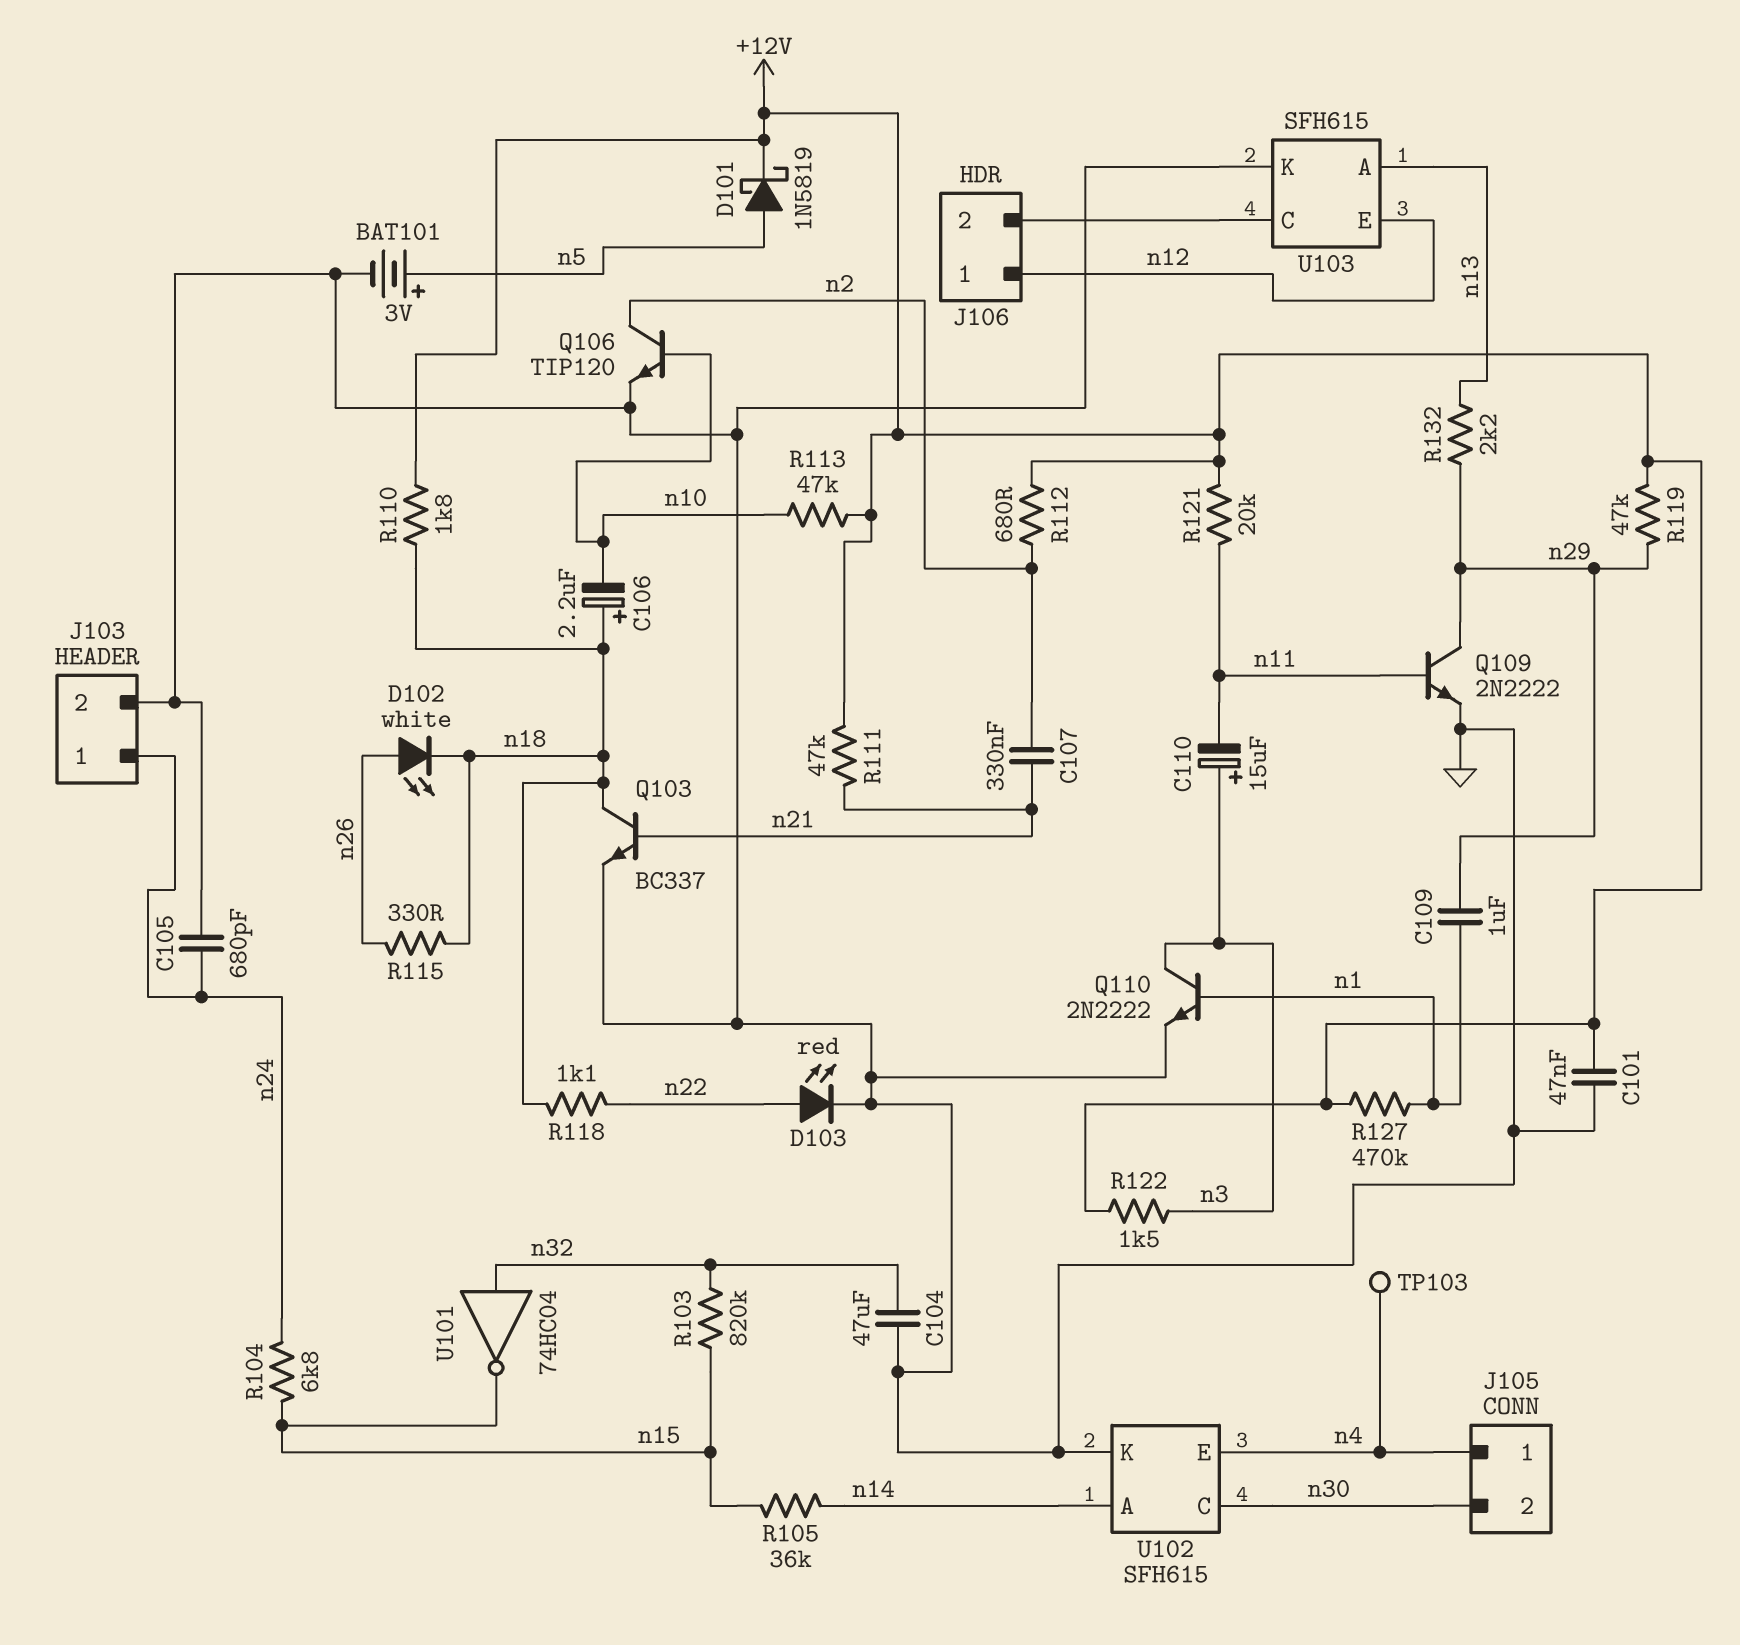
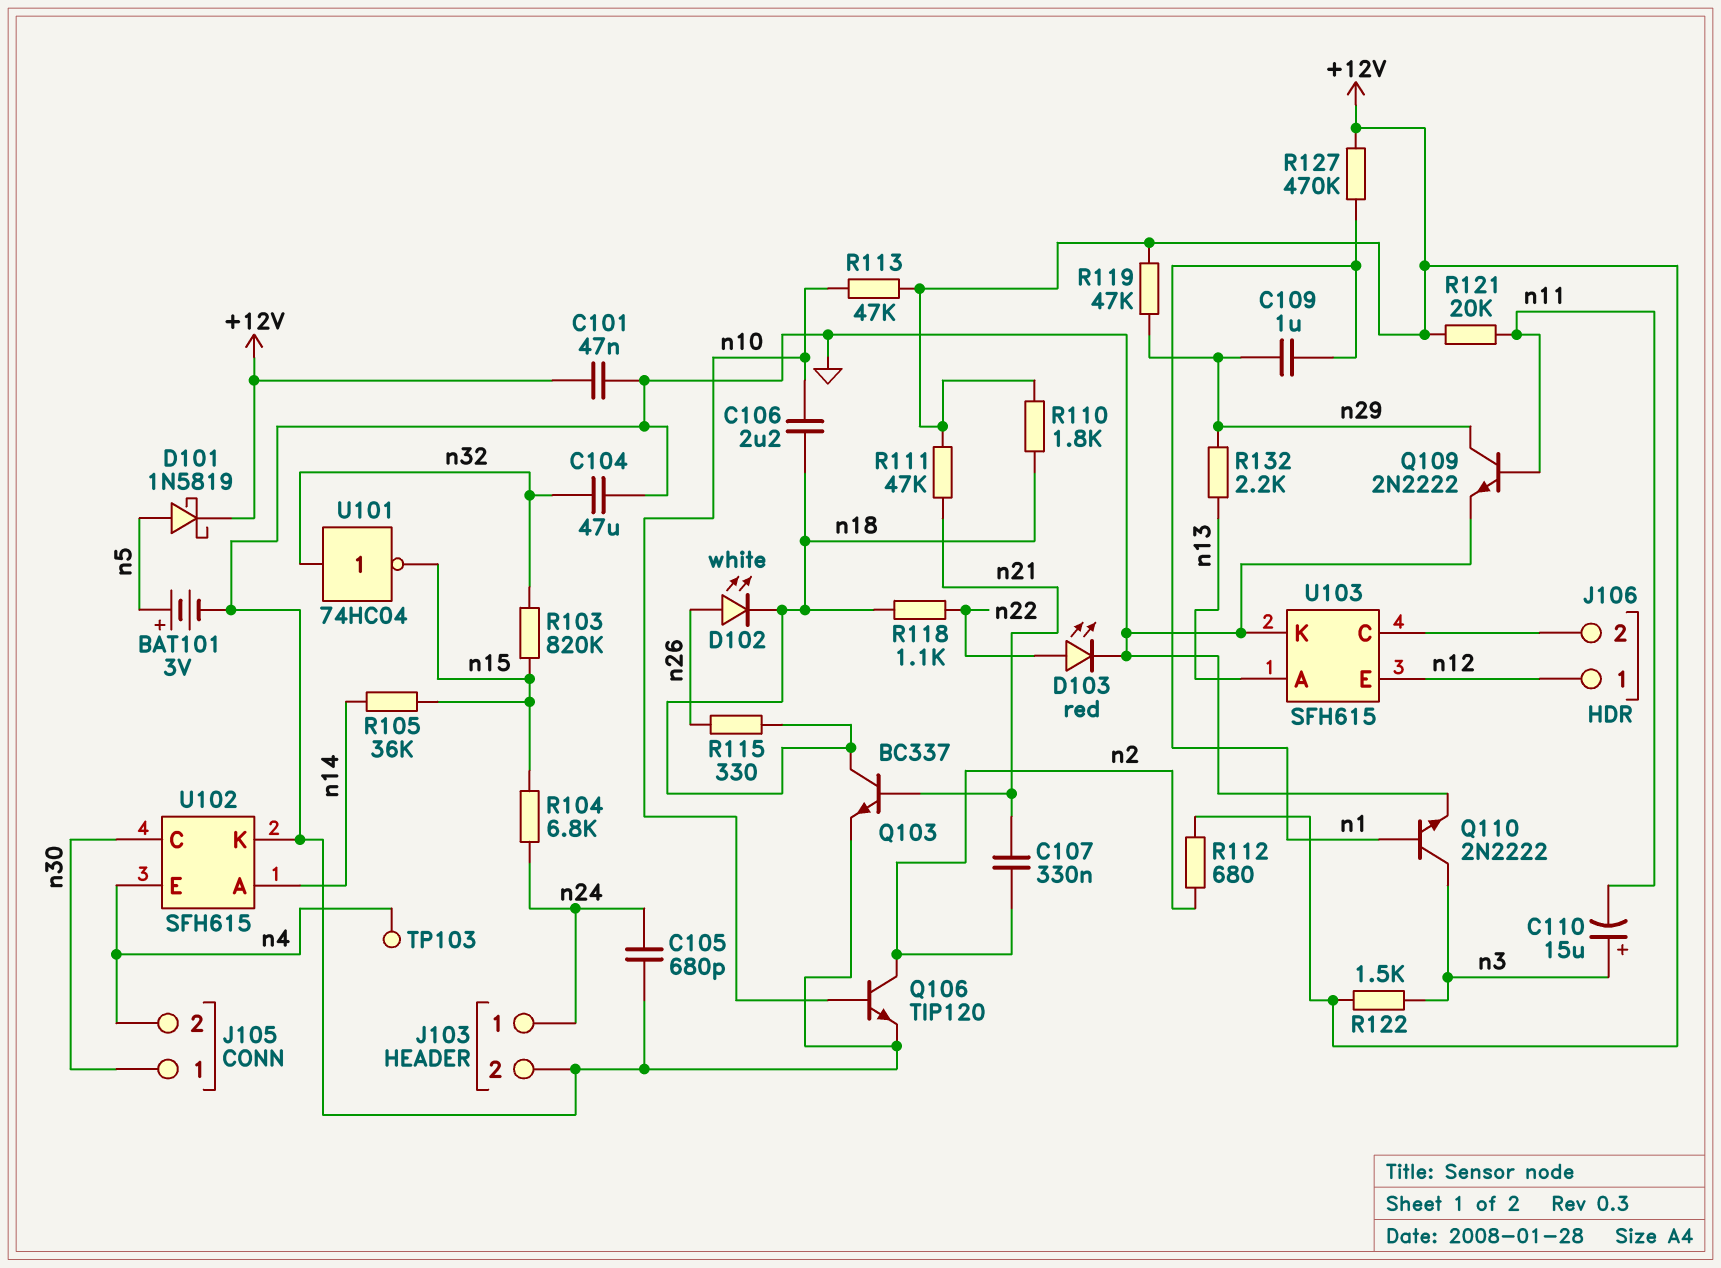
C106: 2.2uF (plus n18, minus n10) -> 2.2uF (n10, n18)
J105 pin 1: n4 -> n30
J105 pin 2: n30 -> n4

